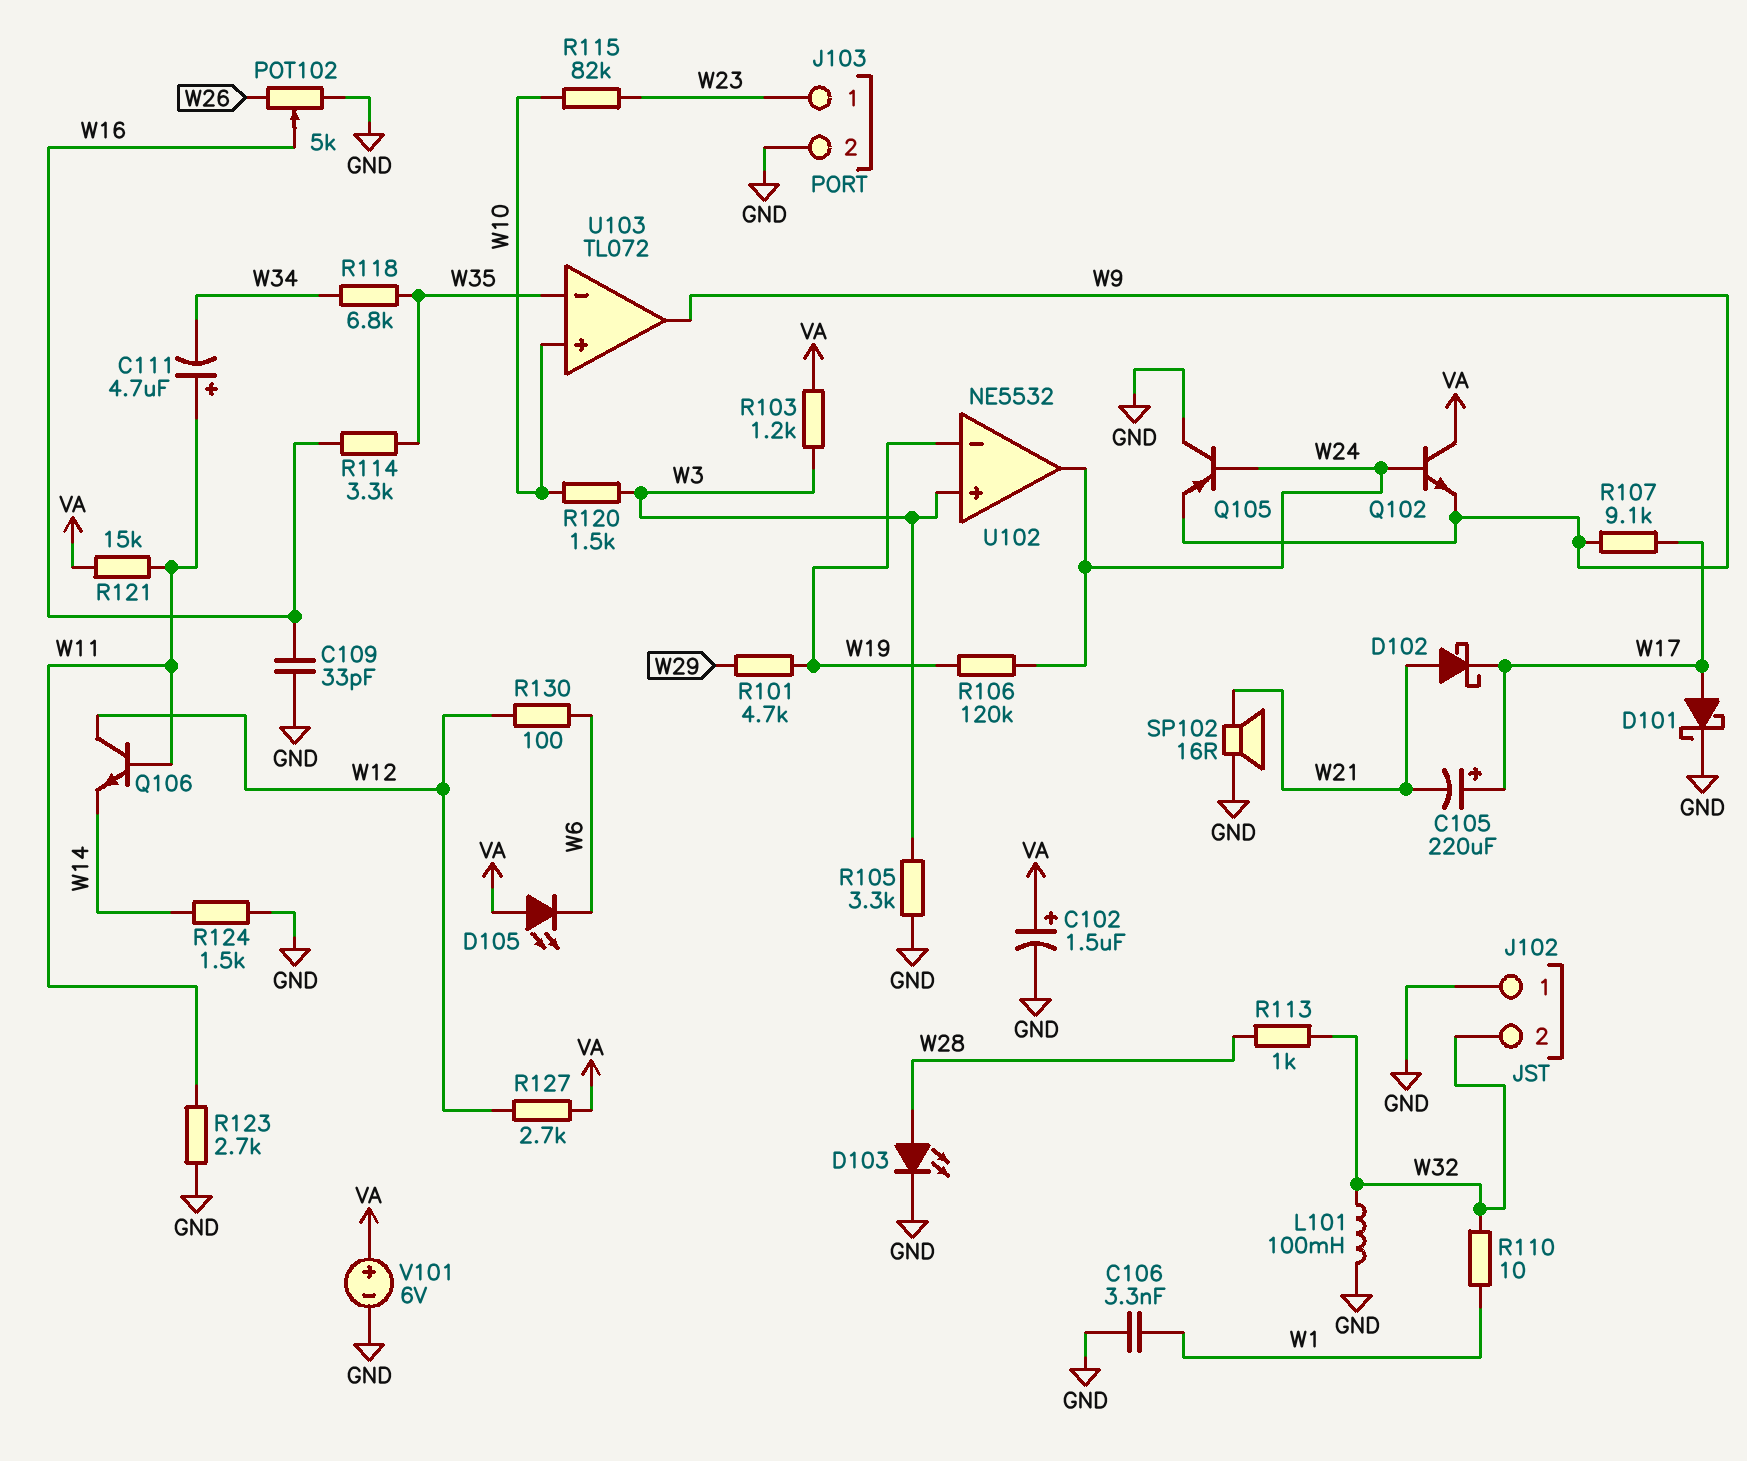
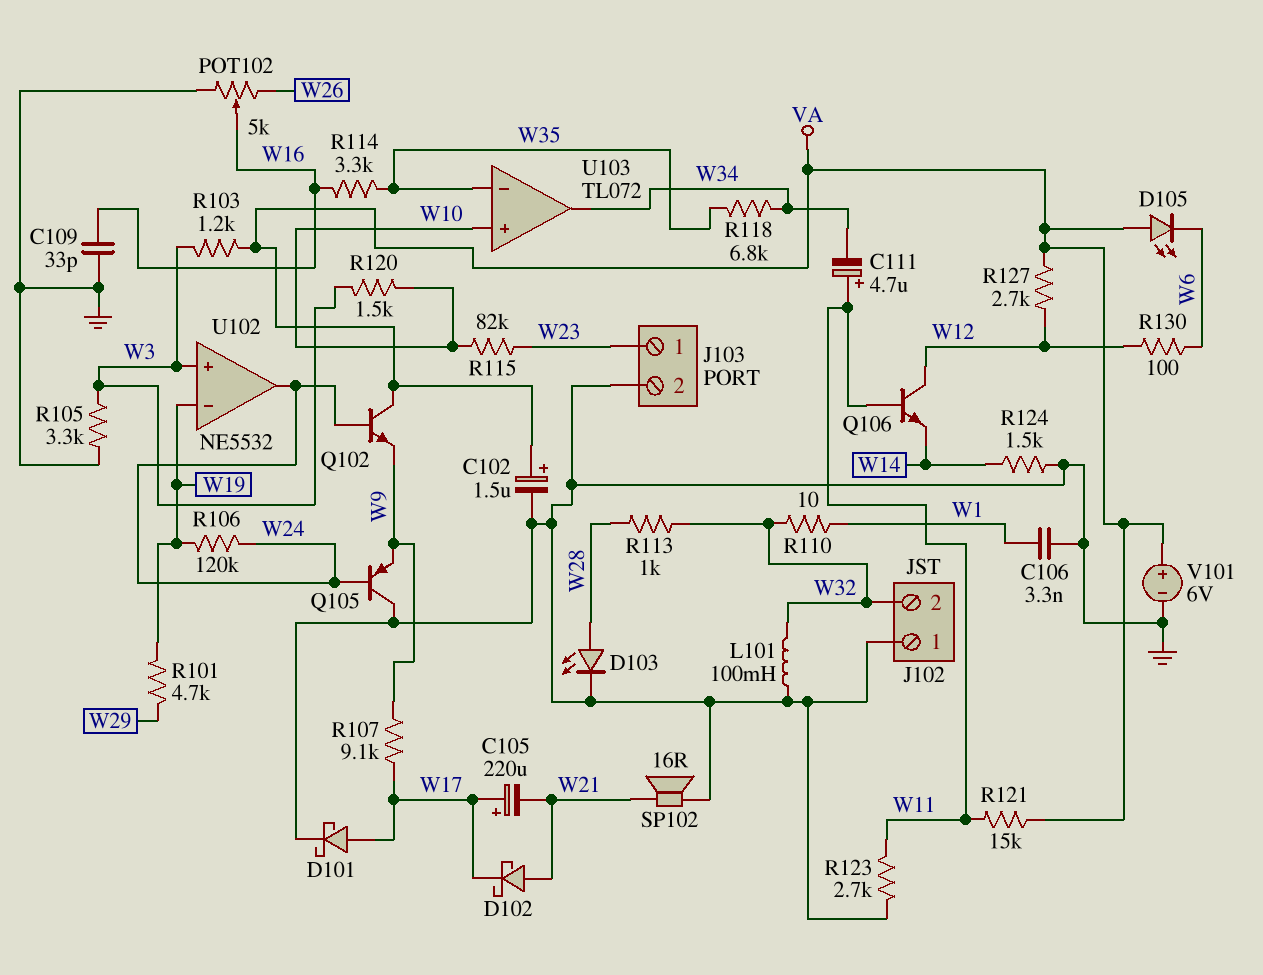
U103 pin out: W9 -> W34

